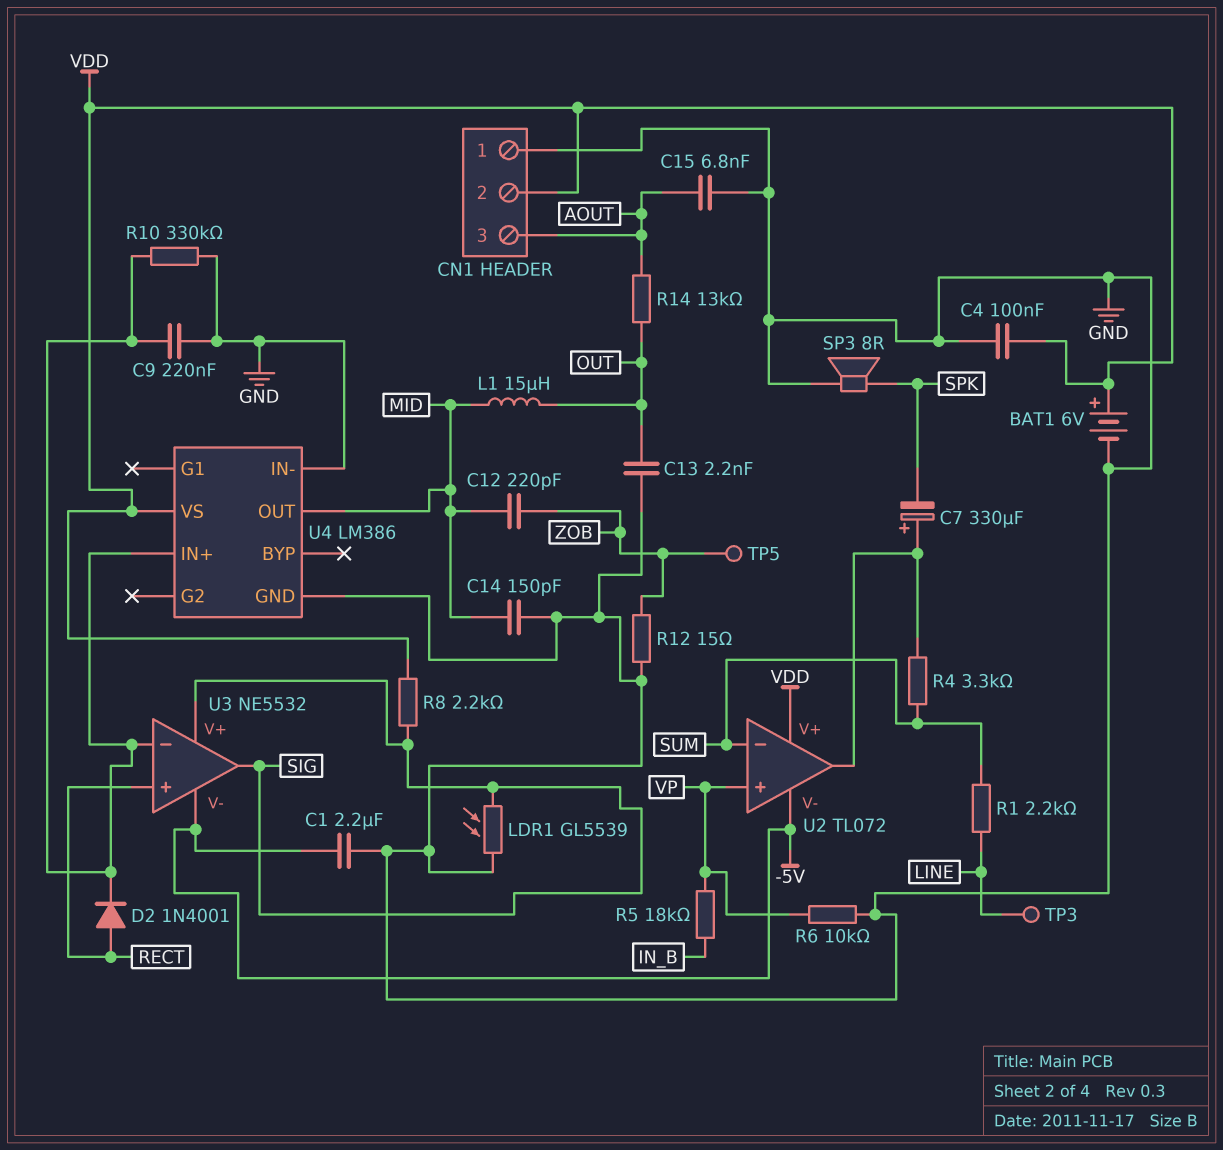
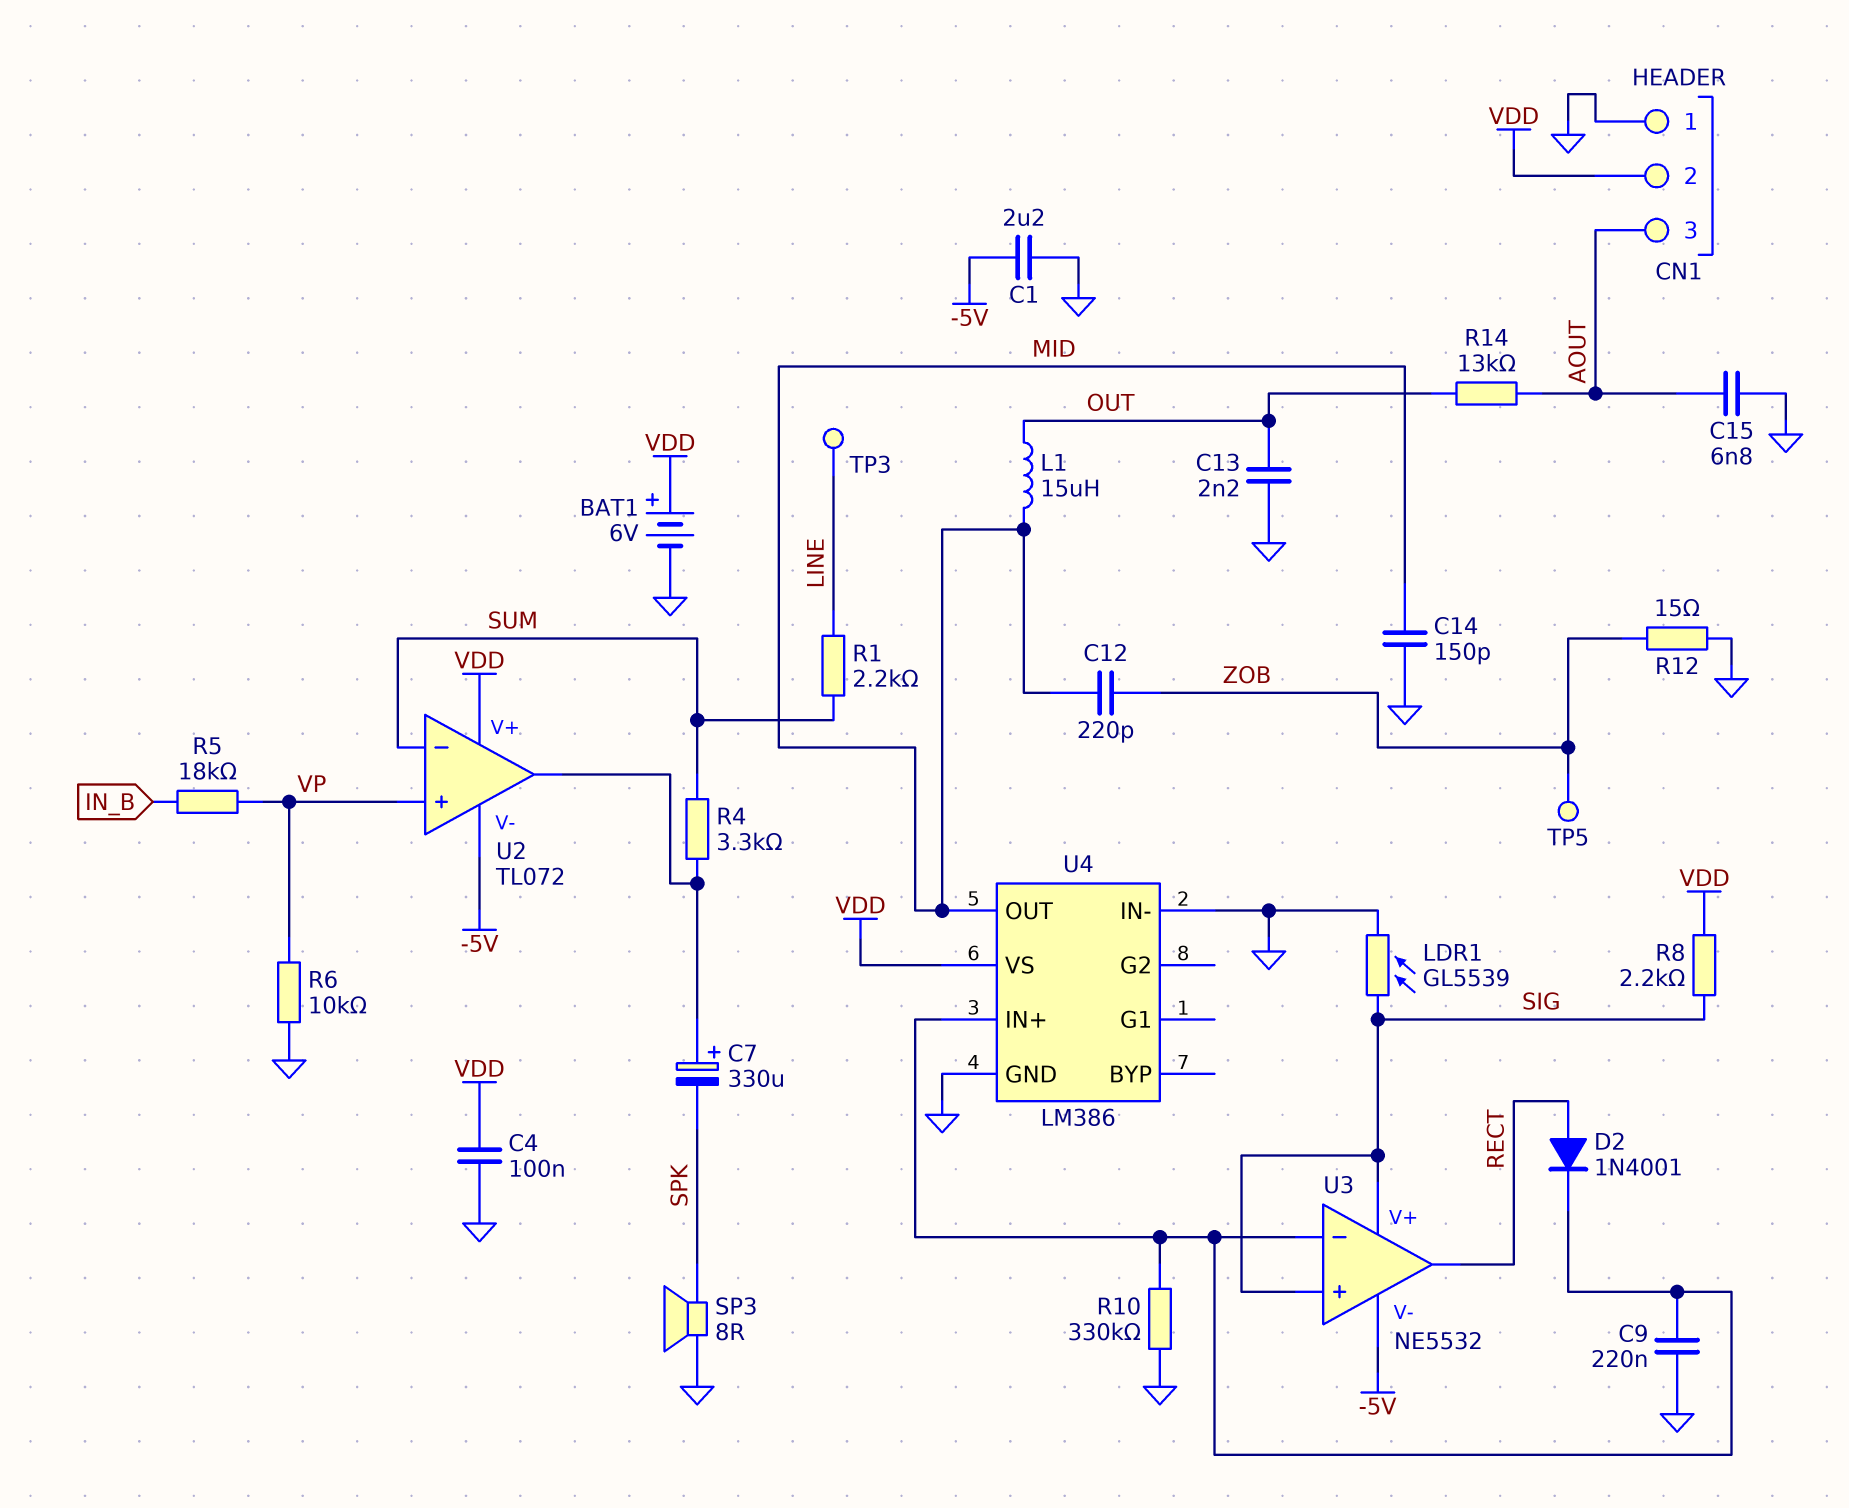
U3 pin in+: RECT -> SIG
U3 pin out: SIG -> RECT

